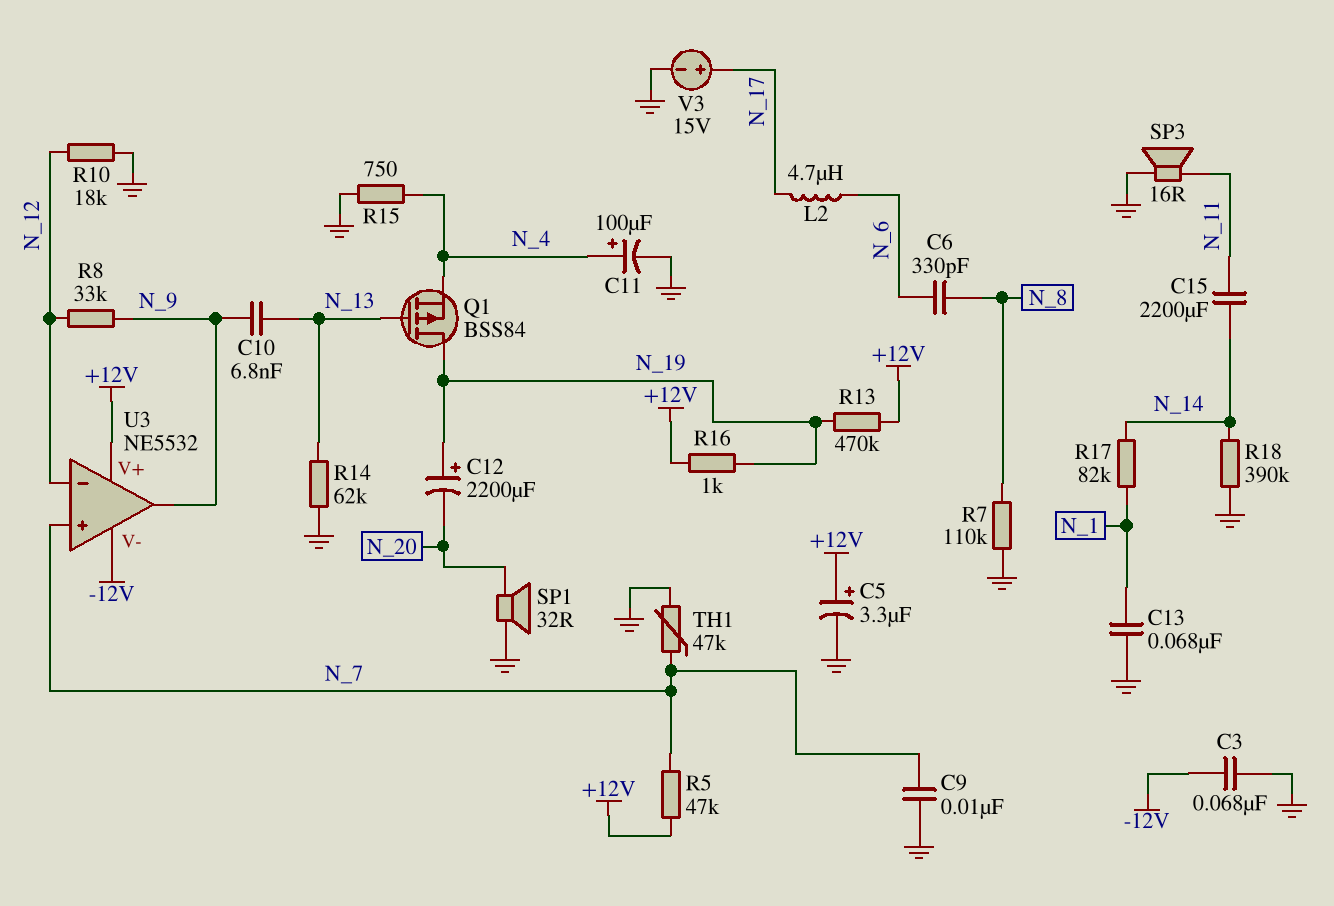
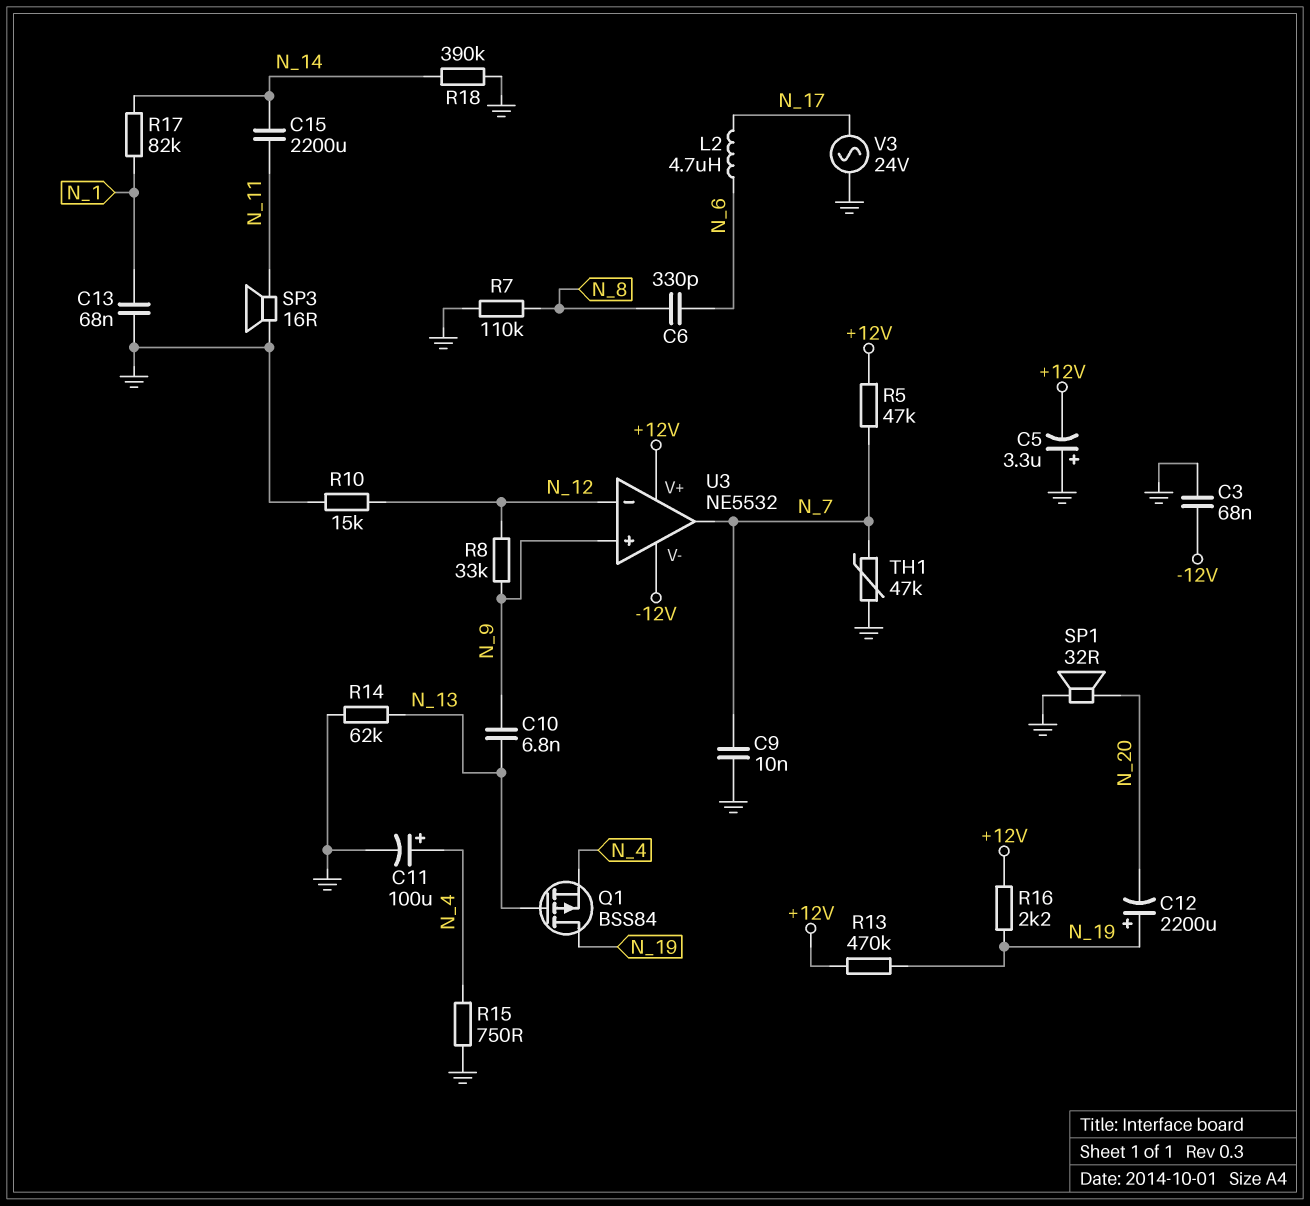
C5: 3.3uF (plus +12V, minus GND) -> 3.3uF (plus GND, minus +12V)
R10: 18k (GND, N_12) -> 15k (GND, N_12)
R16: 1k (+12V, N_19) -> 2.2k (+12V, N_19)
U3 pin in+: N_7 -> N_9
U3 pin out: N_9 -> N_7
V3: 15V (plus N_17, minus GND) -> AC 24V (GND, N_17)

